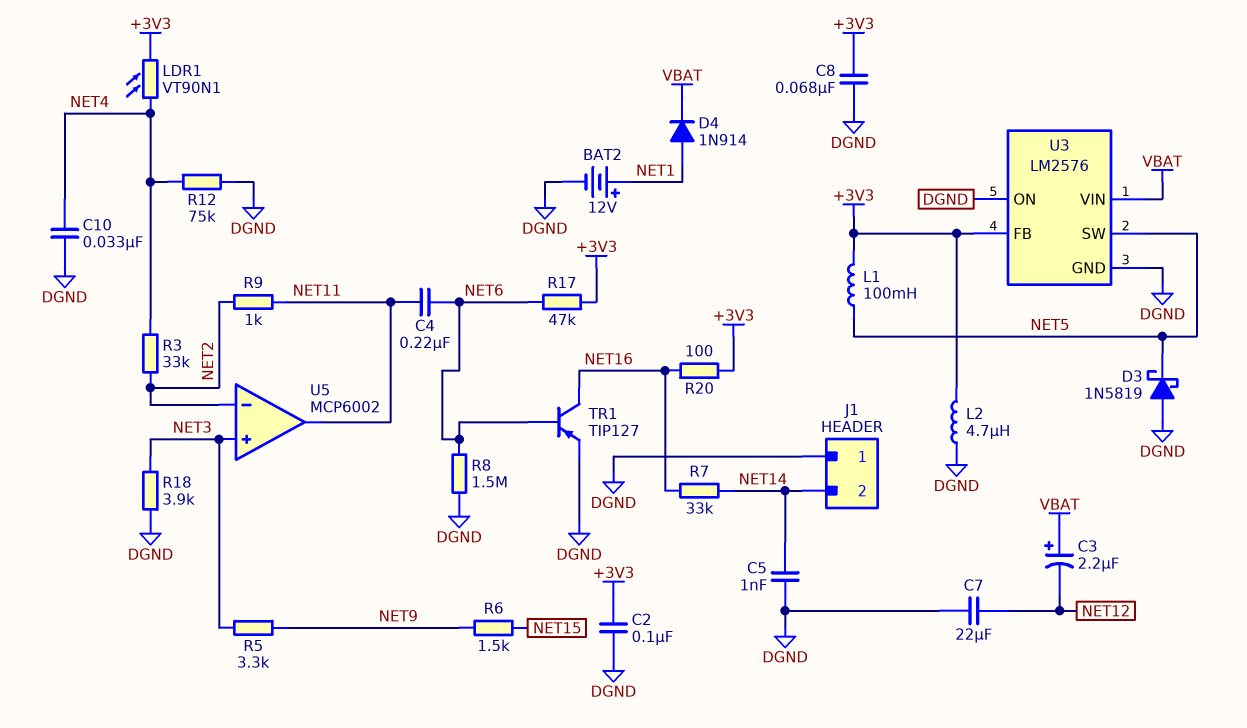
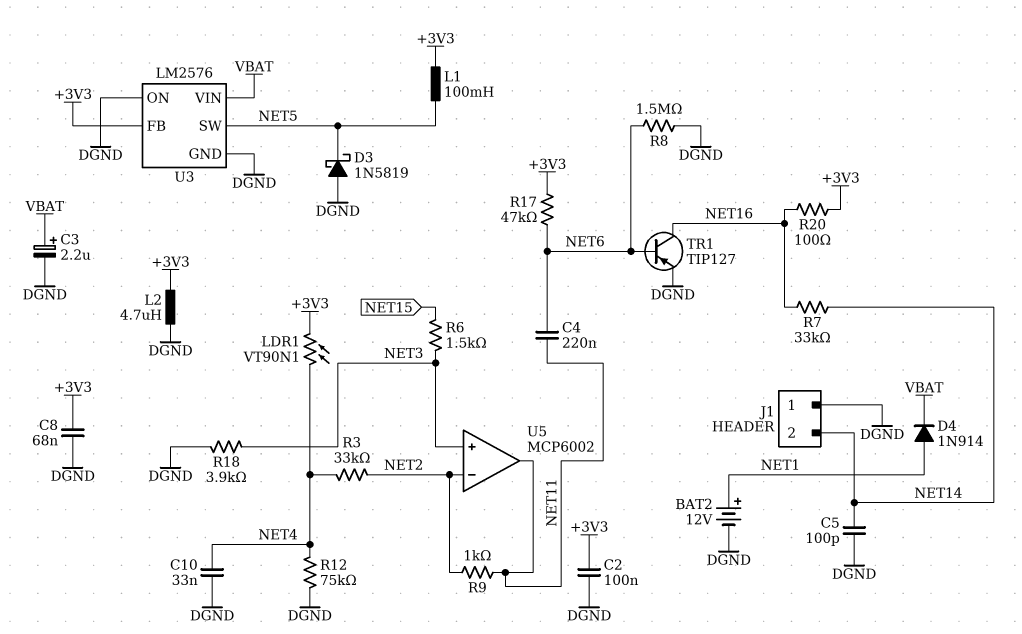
C3: 2.2uF (plus VBAT, minus NET12) -> 2.2uF (plus VBAT, minus DGND)
C5: 1nF (DGND, NET14) -> 100pF (DGND, NET14)
C7: 22uF (DGND, NET12) -> none
R5: 3.3k (NET3, NET9) -> none
R6: 1.5k (NET9, NET15) -> 1.5k (NET3, NET15)

